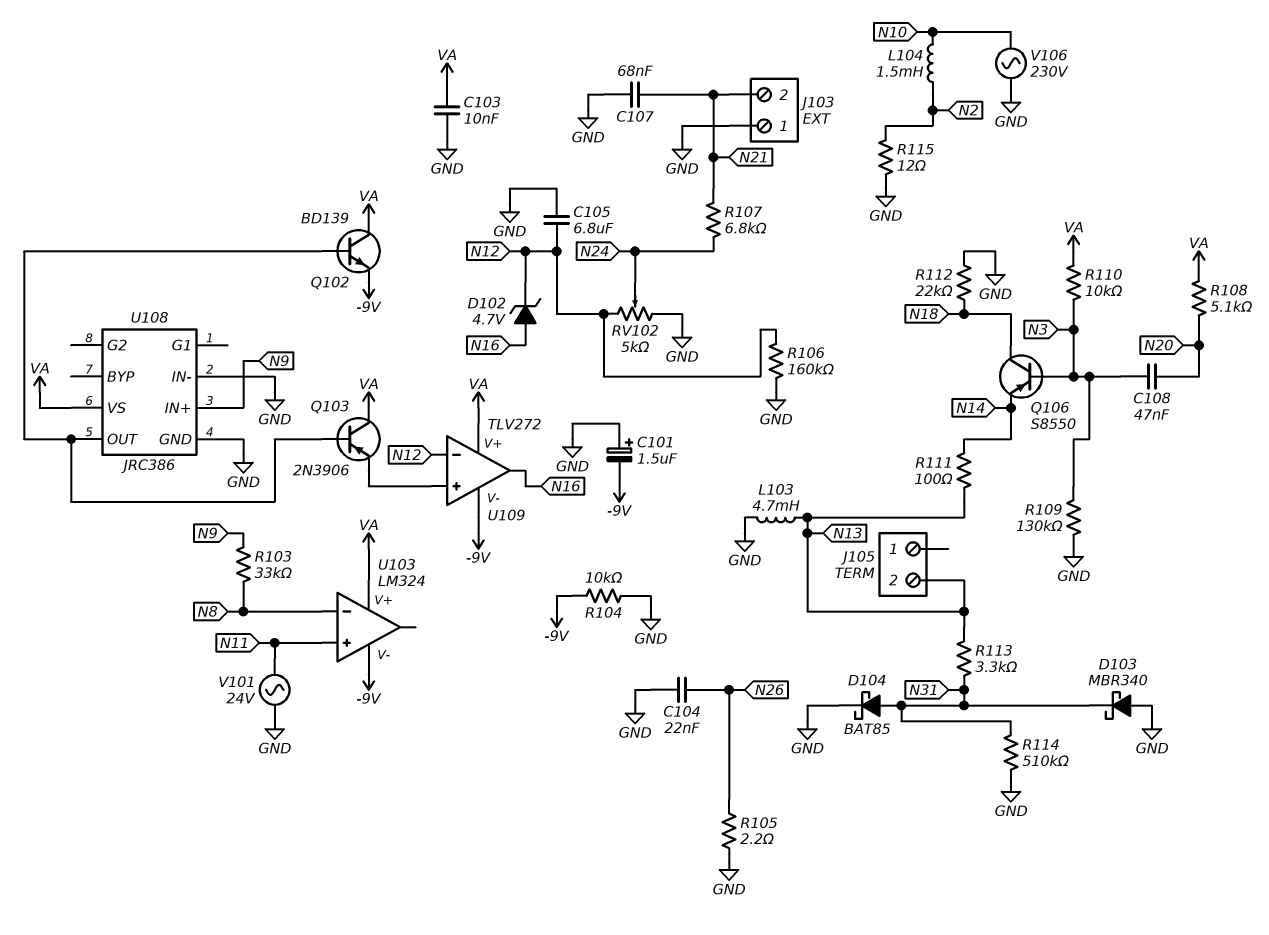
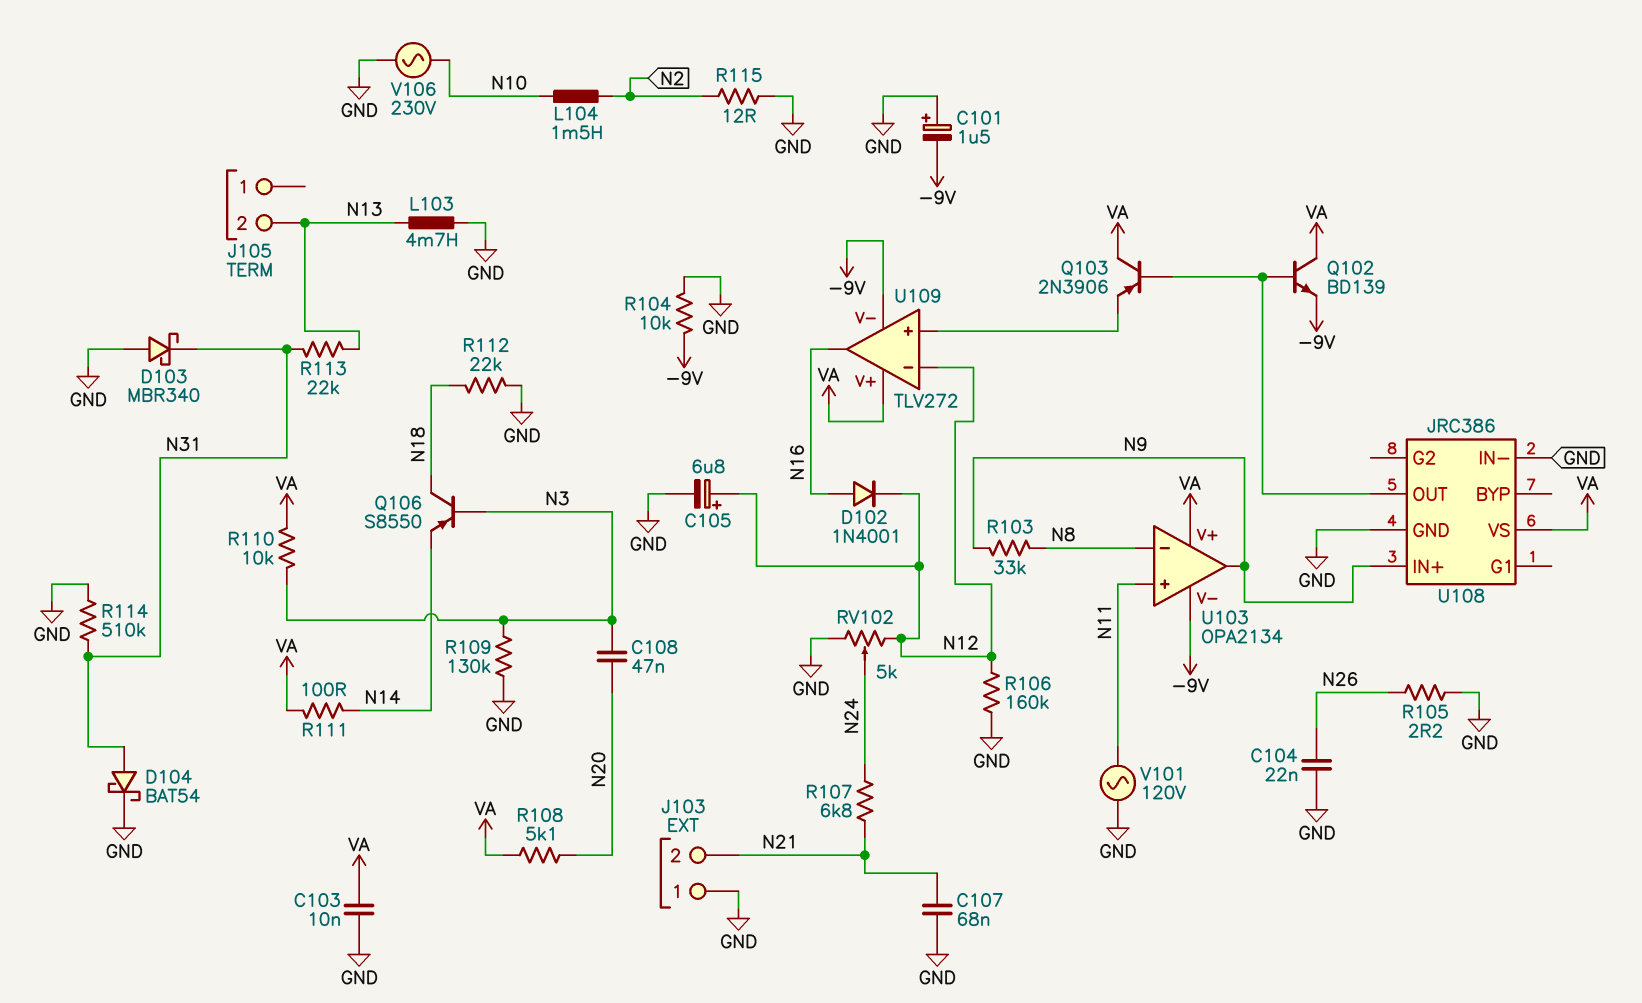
C105: 6.8uF (GND, N12) -> 6.8uF (plus N12, minus GND)
D102: zener 4.7V (A N16, K N12) -> diode 1N4001 (A N16, K N12)
D104: schottky BAT85 (A N31, K GND) -> schottky BAT54 (A N31, K GND)
R111: 100 (N13, N14) -> 100 (N14, VA)
R113: 3.3k (N13, N31) -> 22k (N13, N31)
U103: LM324 -> OPA2134
U103 pin out: none -> N9
V101: AC 24V (GND, N11) -> AC 120V (GND, N11)

